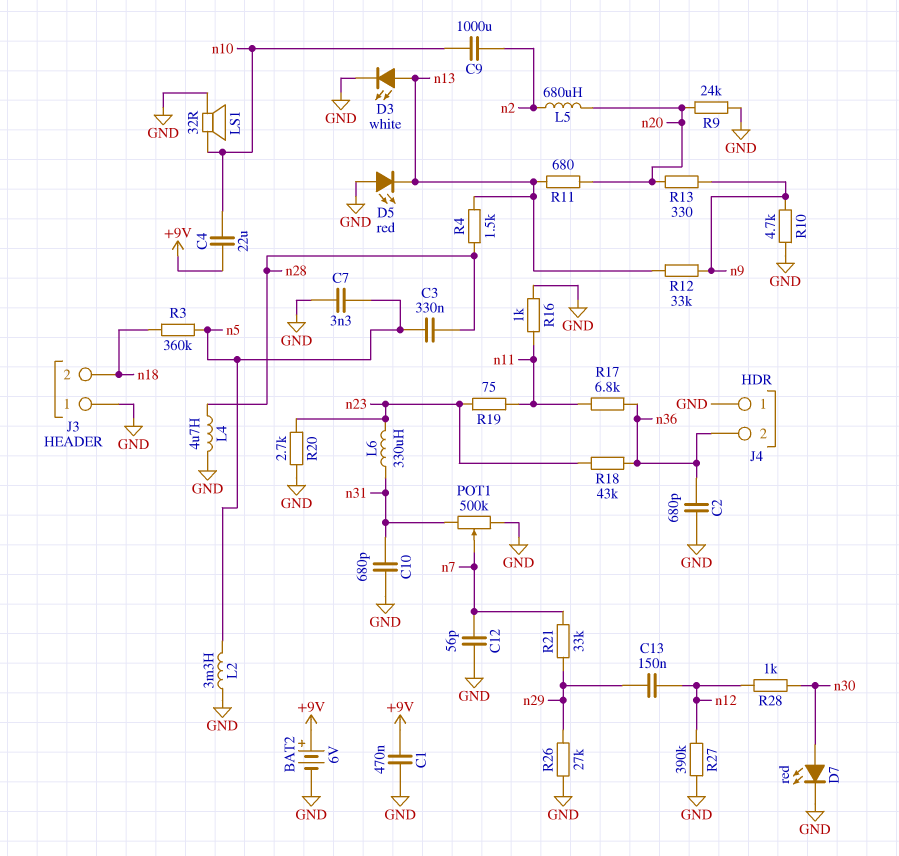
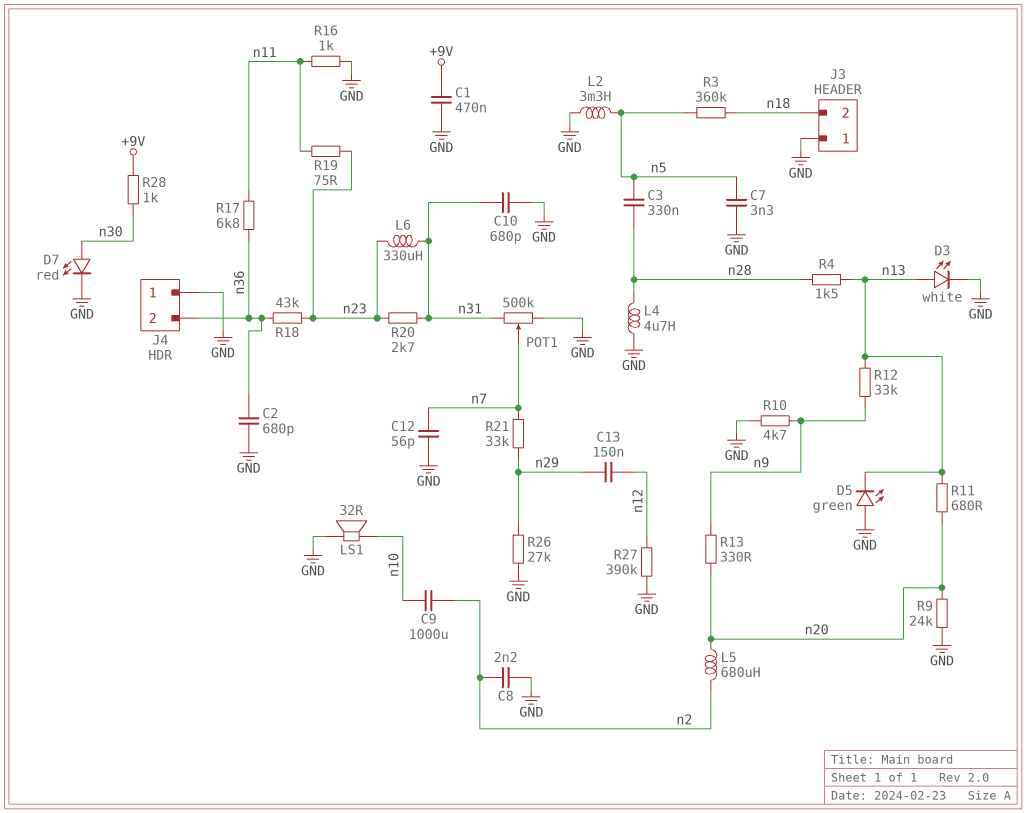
BAT2: 6V (plus +9V, minus GND) -> none
C4: 22uF (+9V, n10) -> none
C8: none -> 2.2nF (GND, n2)
D5: LED red (A GND, K n13) -> LED green (A GND, K n13)
R20: 2.7k (GND, n23) -> 2.7k (n23, n31)
R28: 1k (n12, n30) -> 1k (+9V, n30)

